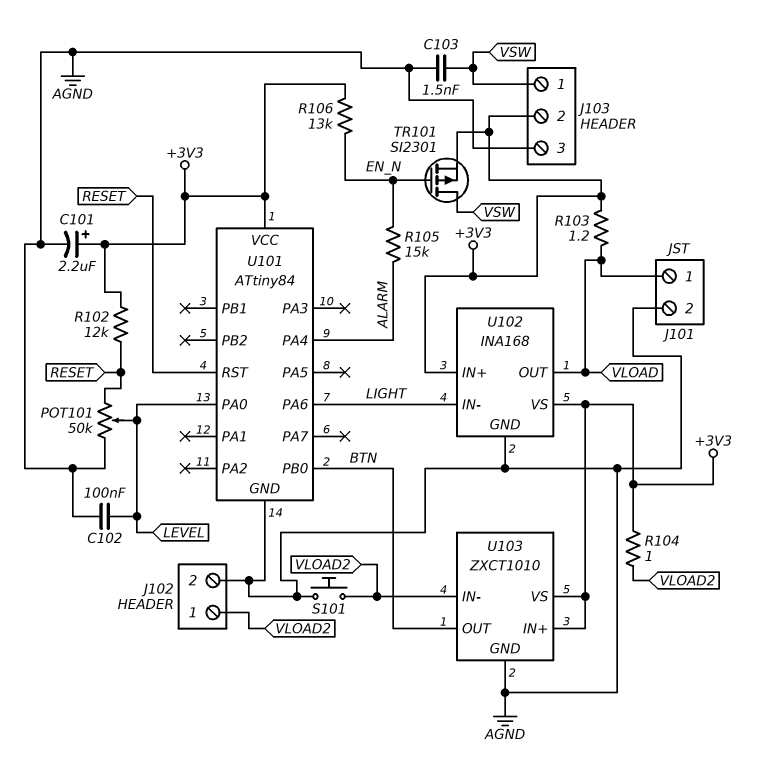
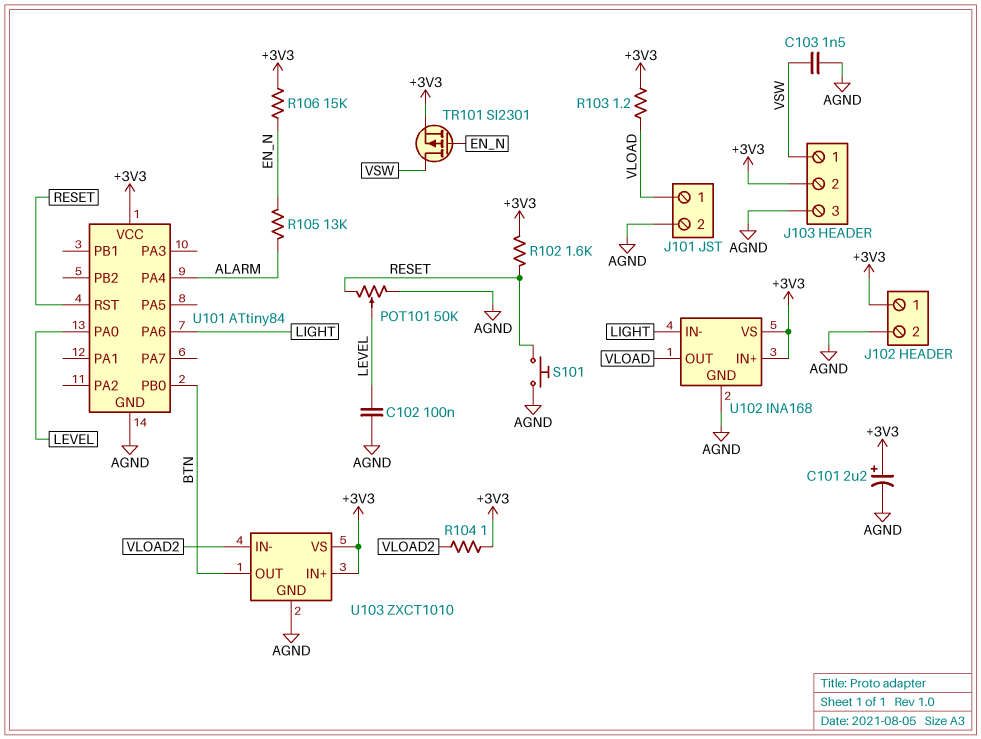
J102 pin 1: VLOAD2 -> +3V3
R102: 12k (+3V3, RESET) -> 1.6k (+3V3, RESET)
R105: 15k (ALARM, EN_N) -> 13k (ALARM, EN_N)
R106: 13k (+3V3, EN_N) -> 15k (+3V3, EN_N)
S101: button (AGND, VLOAD2) -> button (AGND, RESET)

